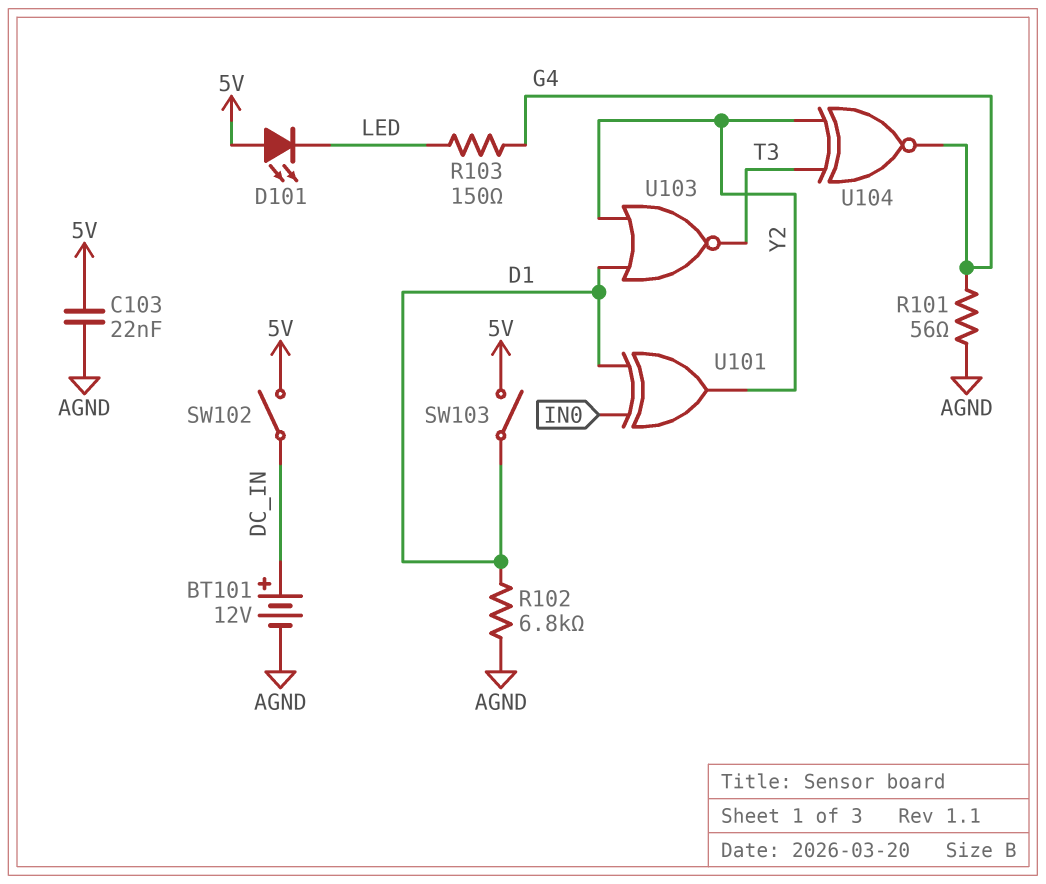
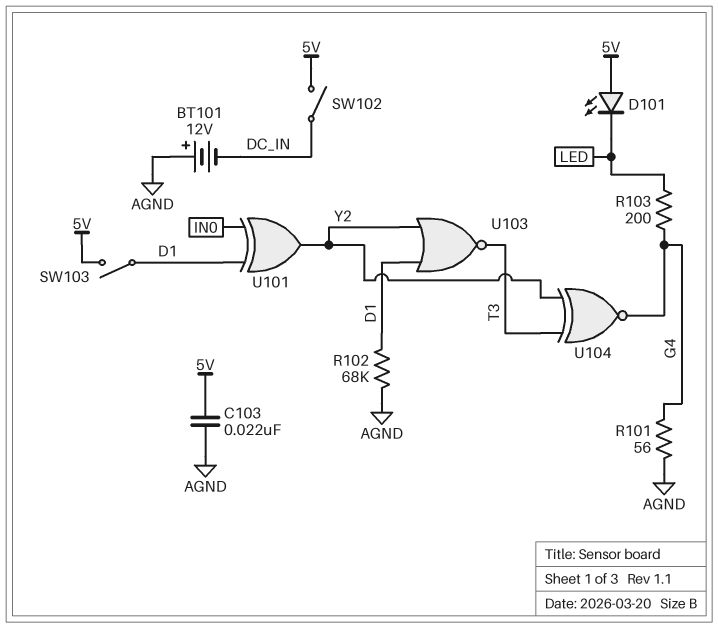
BT101: 12V (plus DC_IN, minus AGND) -> 12V (plus AGND, minus DC_IN)
R102: 6.8k (AGND, D1) -> 68k (AGND, D1)
R103: 150 (G4, LED) -> 200 (G4, LED)

